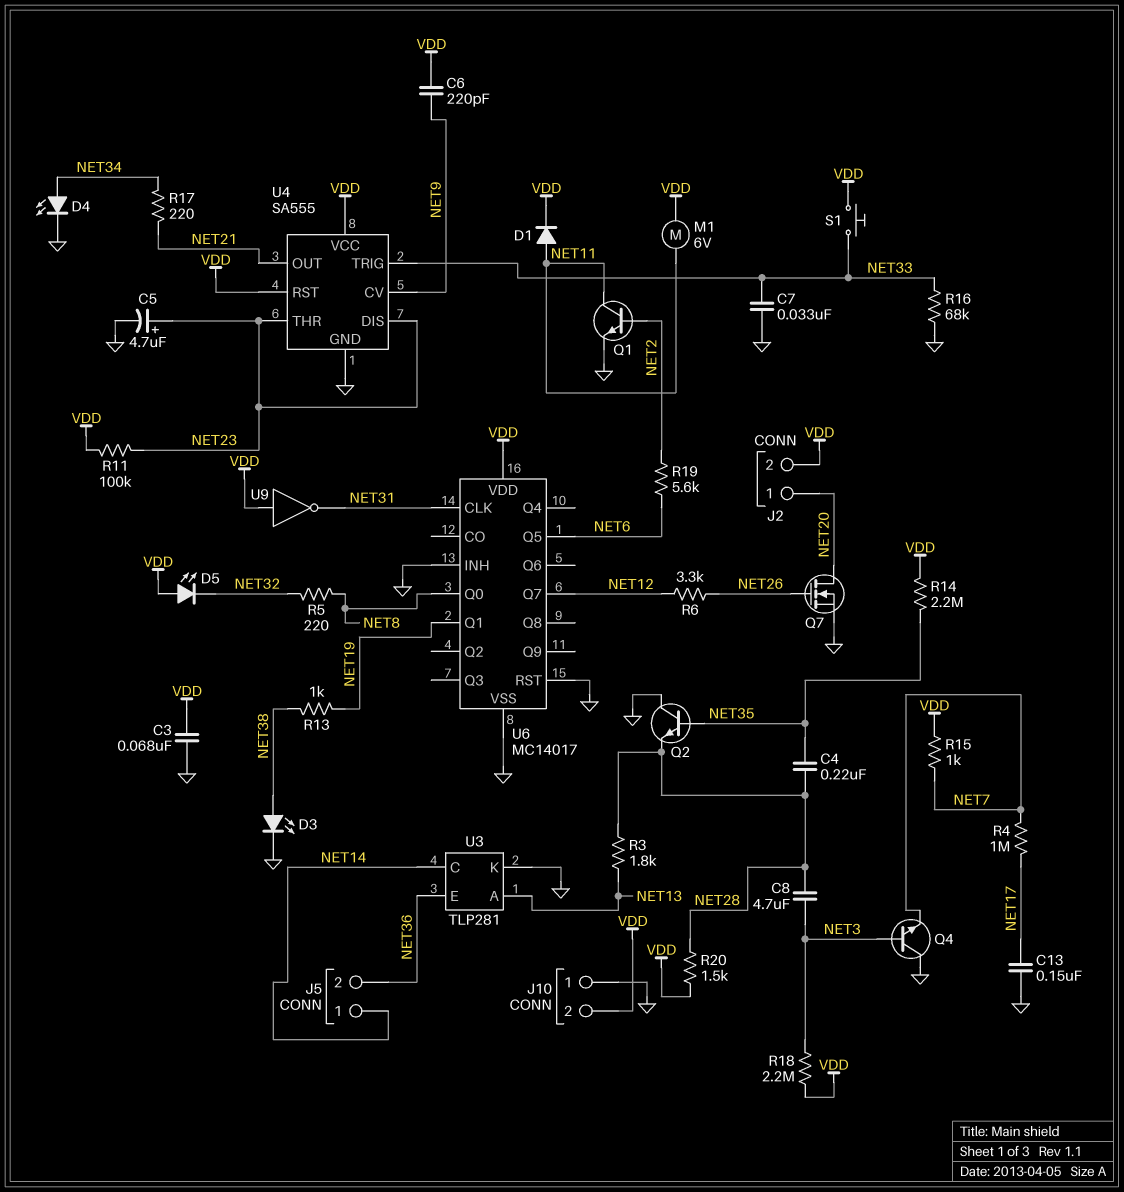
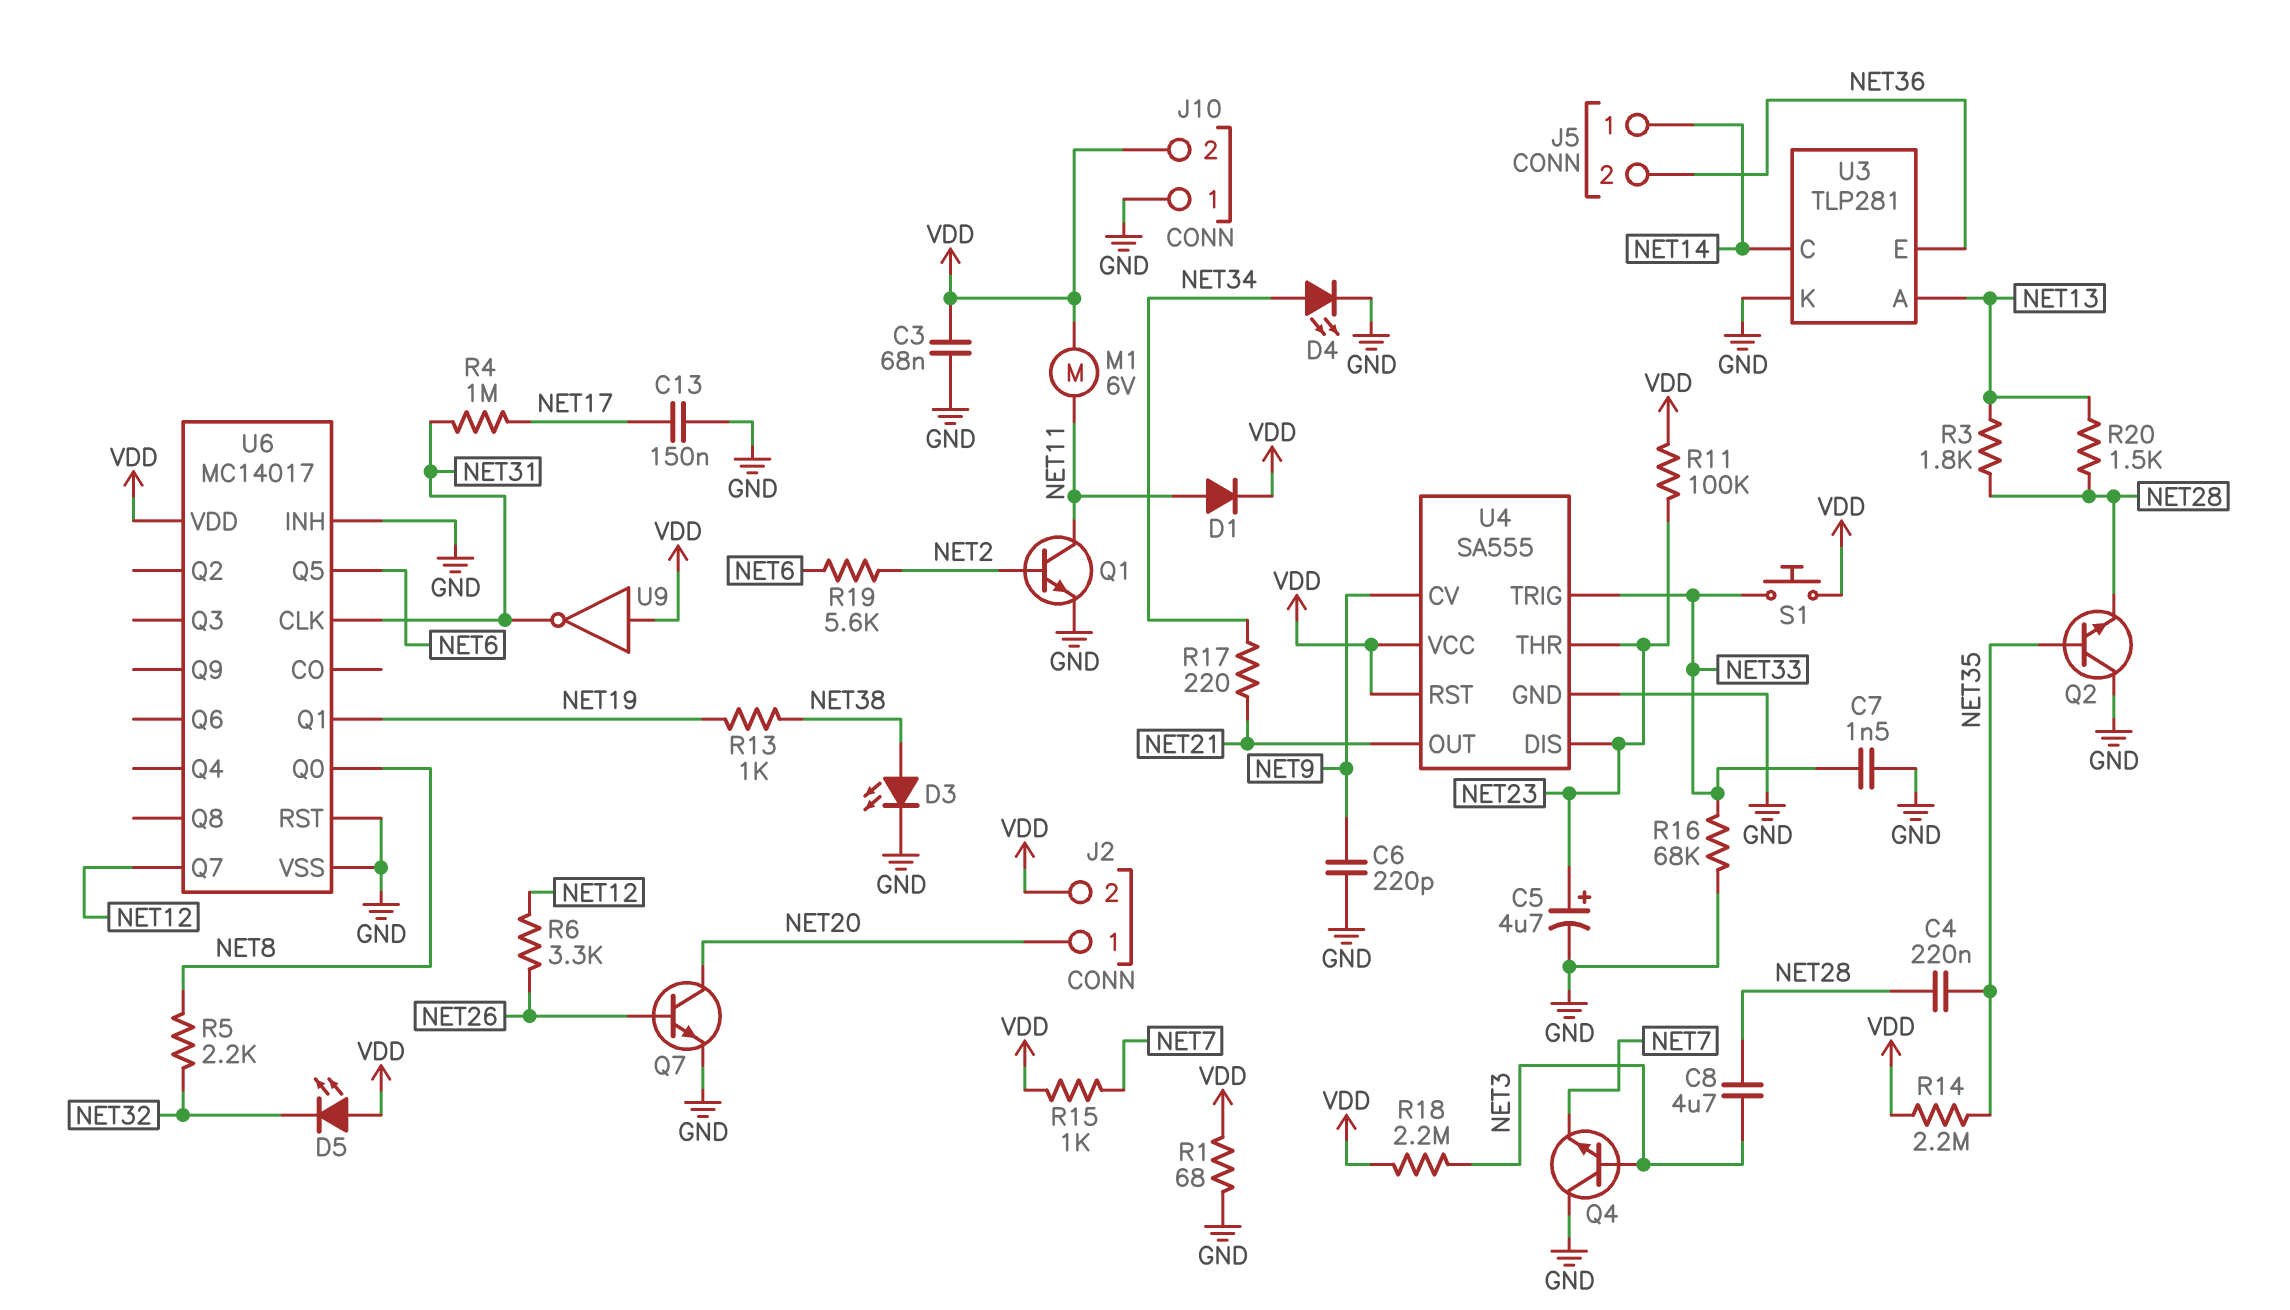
C6: 220pF (NET9, VDD) -> 220pF (GND, NET9)
C7: 33nF (GND, NET33) -> 1.5nF (GND, NET33)
Q7: NMOS (G NET26, D NET20, S GND) -> NPN (B NET26, C NET20, E GND)
R1: none -> 68 (GND, VDD)
R4: 1M (NET7, NET17) -> 1M (NET17, NET31)
R5: 220 (NET8, NET32) -> 2.2k (NET8, NET32)
R20: 1.5k (NET28, VDD) -> 1.5k (NET13, NET28)

